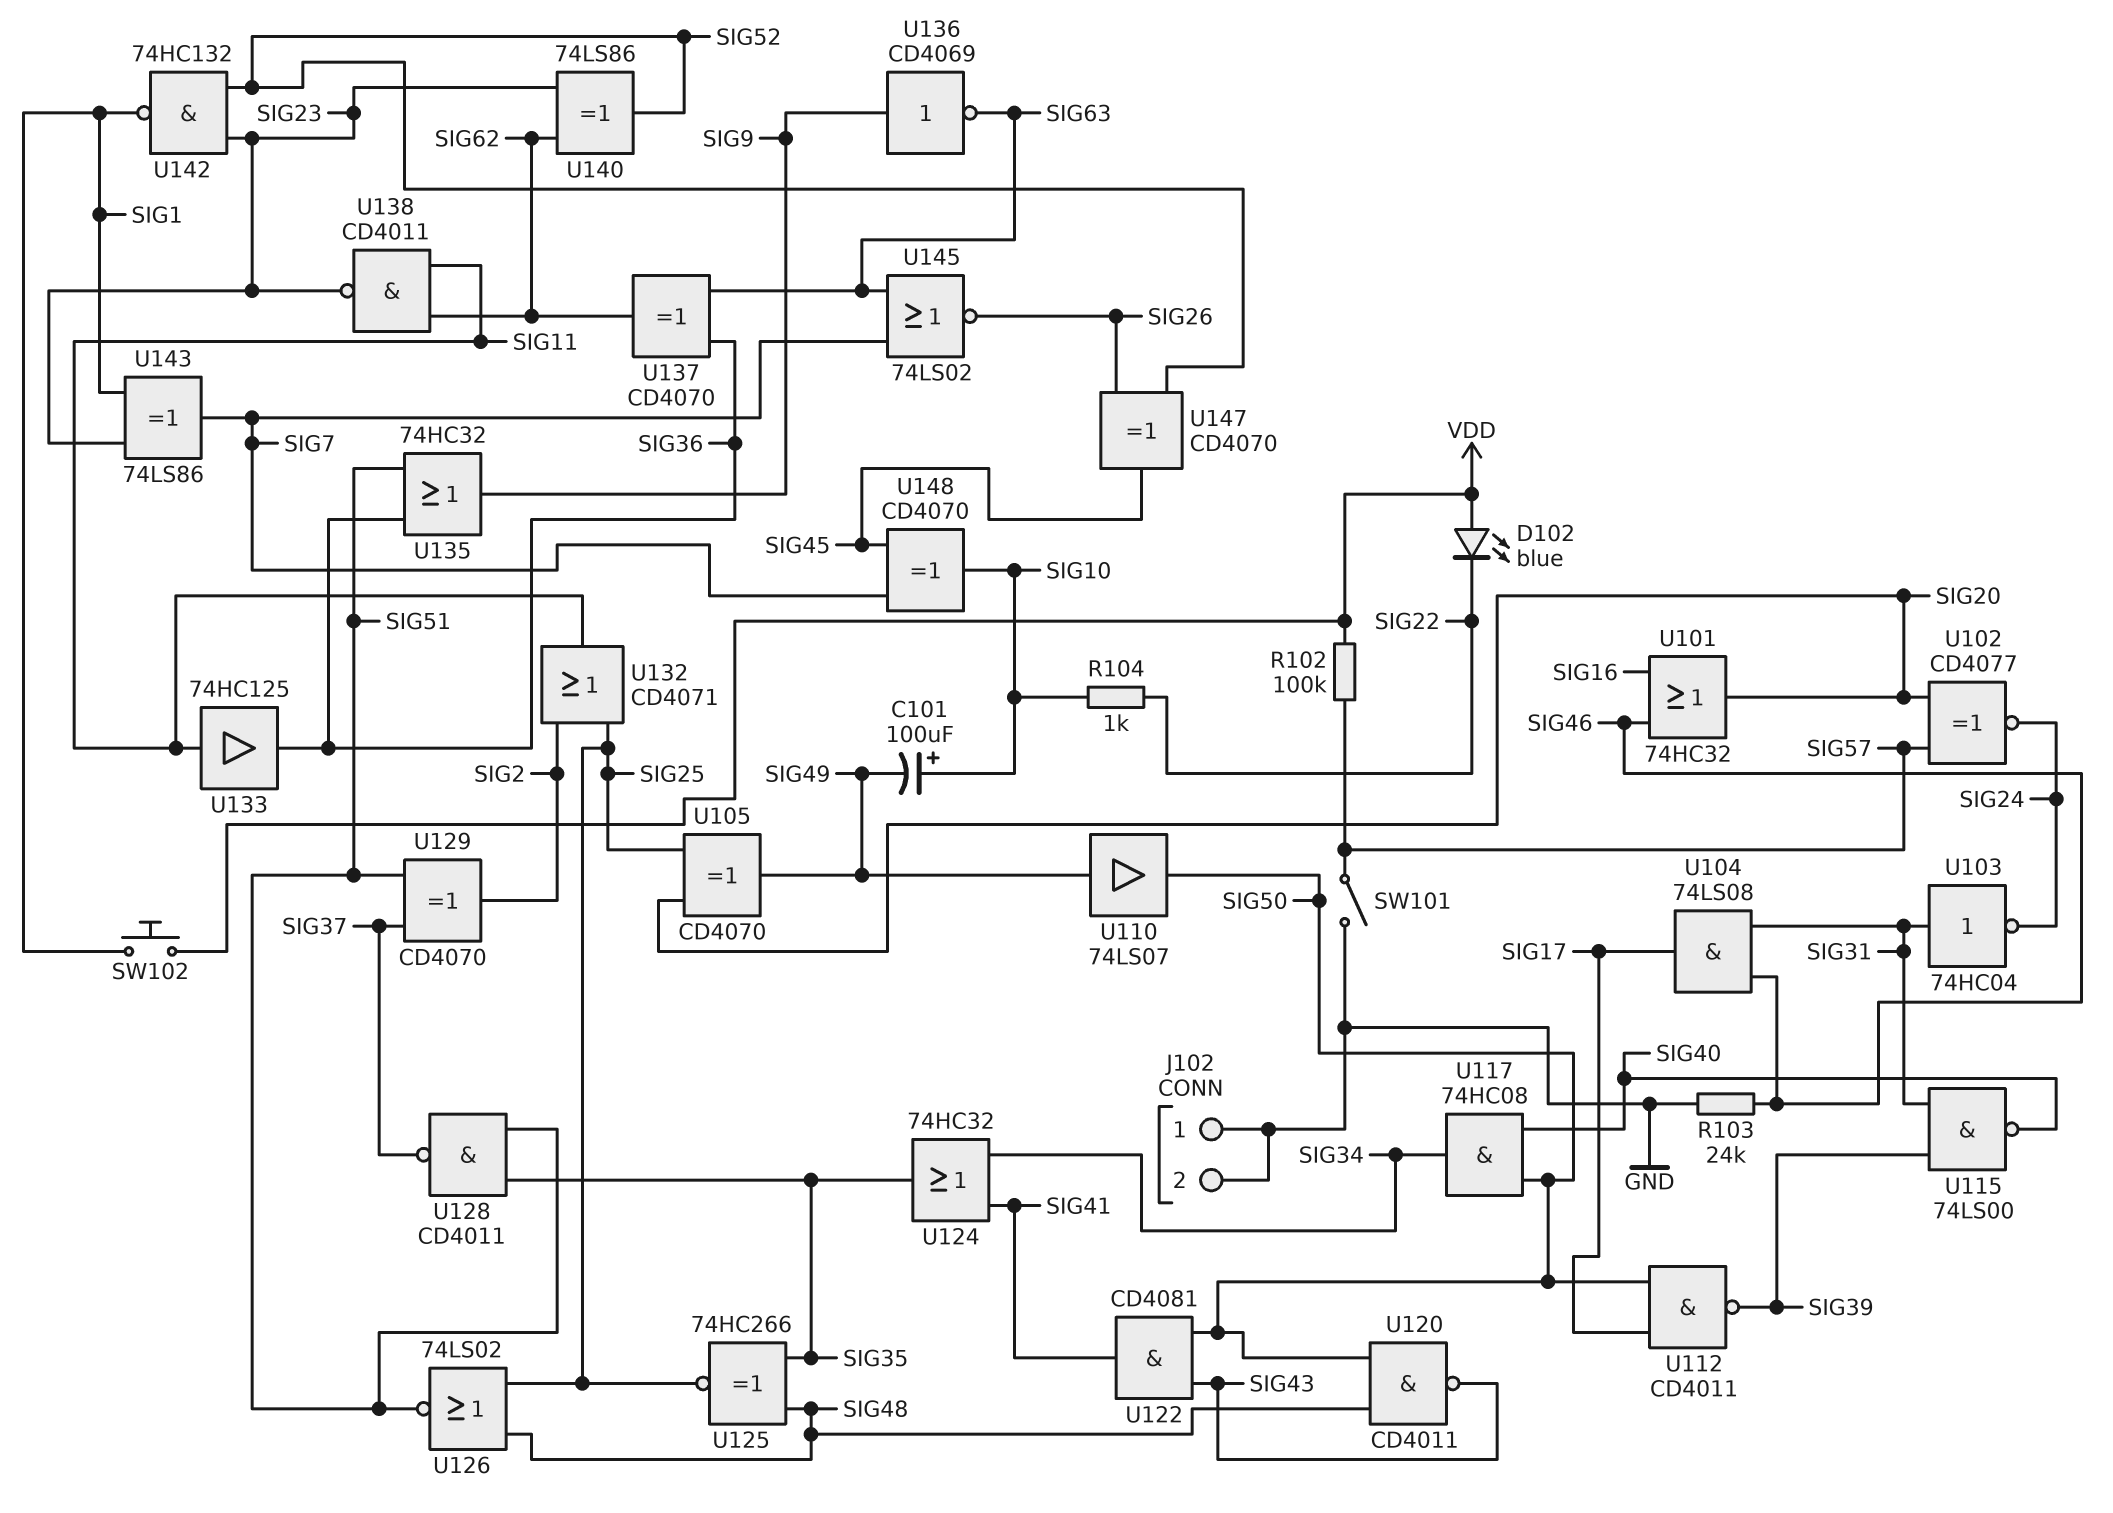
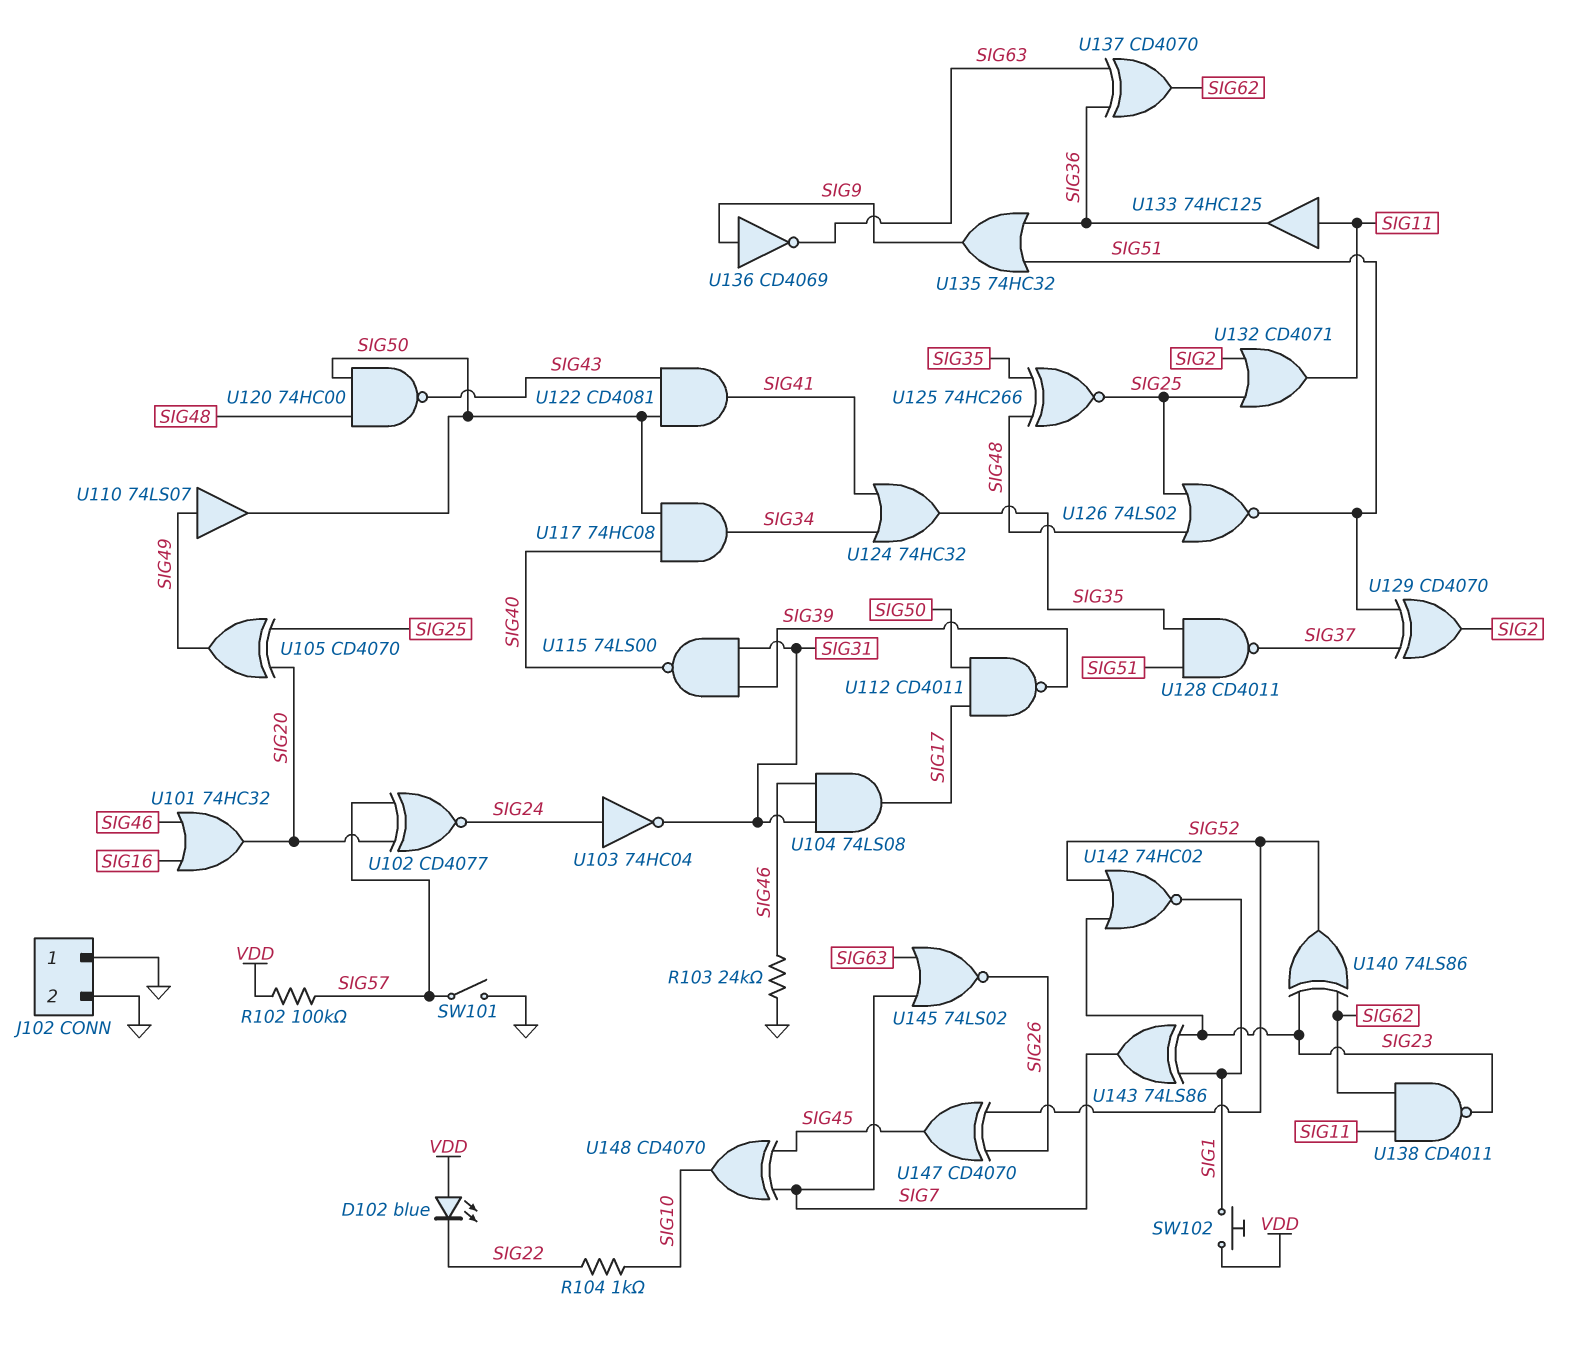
C101: 100uF (plus SIG10, minus SIG49) -> none
U103: NOT 74HC04 (in SIG31, out SIG24) -> NOT 74HC04 (in SIG24, out SIG31)
U120: NAND CD4011 (in SIG48, in SIG50, out SIG43) -> NAND 74HC00 (in SIG48, in SIG50, out SIG43)
U142: NAND 74HC132 (in SIG23, in SIG52, out SIG1) -> NOR 74HC02 (in SIG23, in SIG52, out SIG1)

